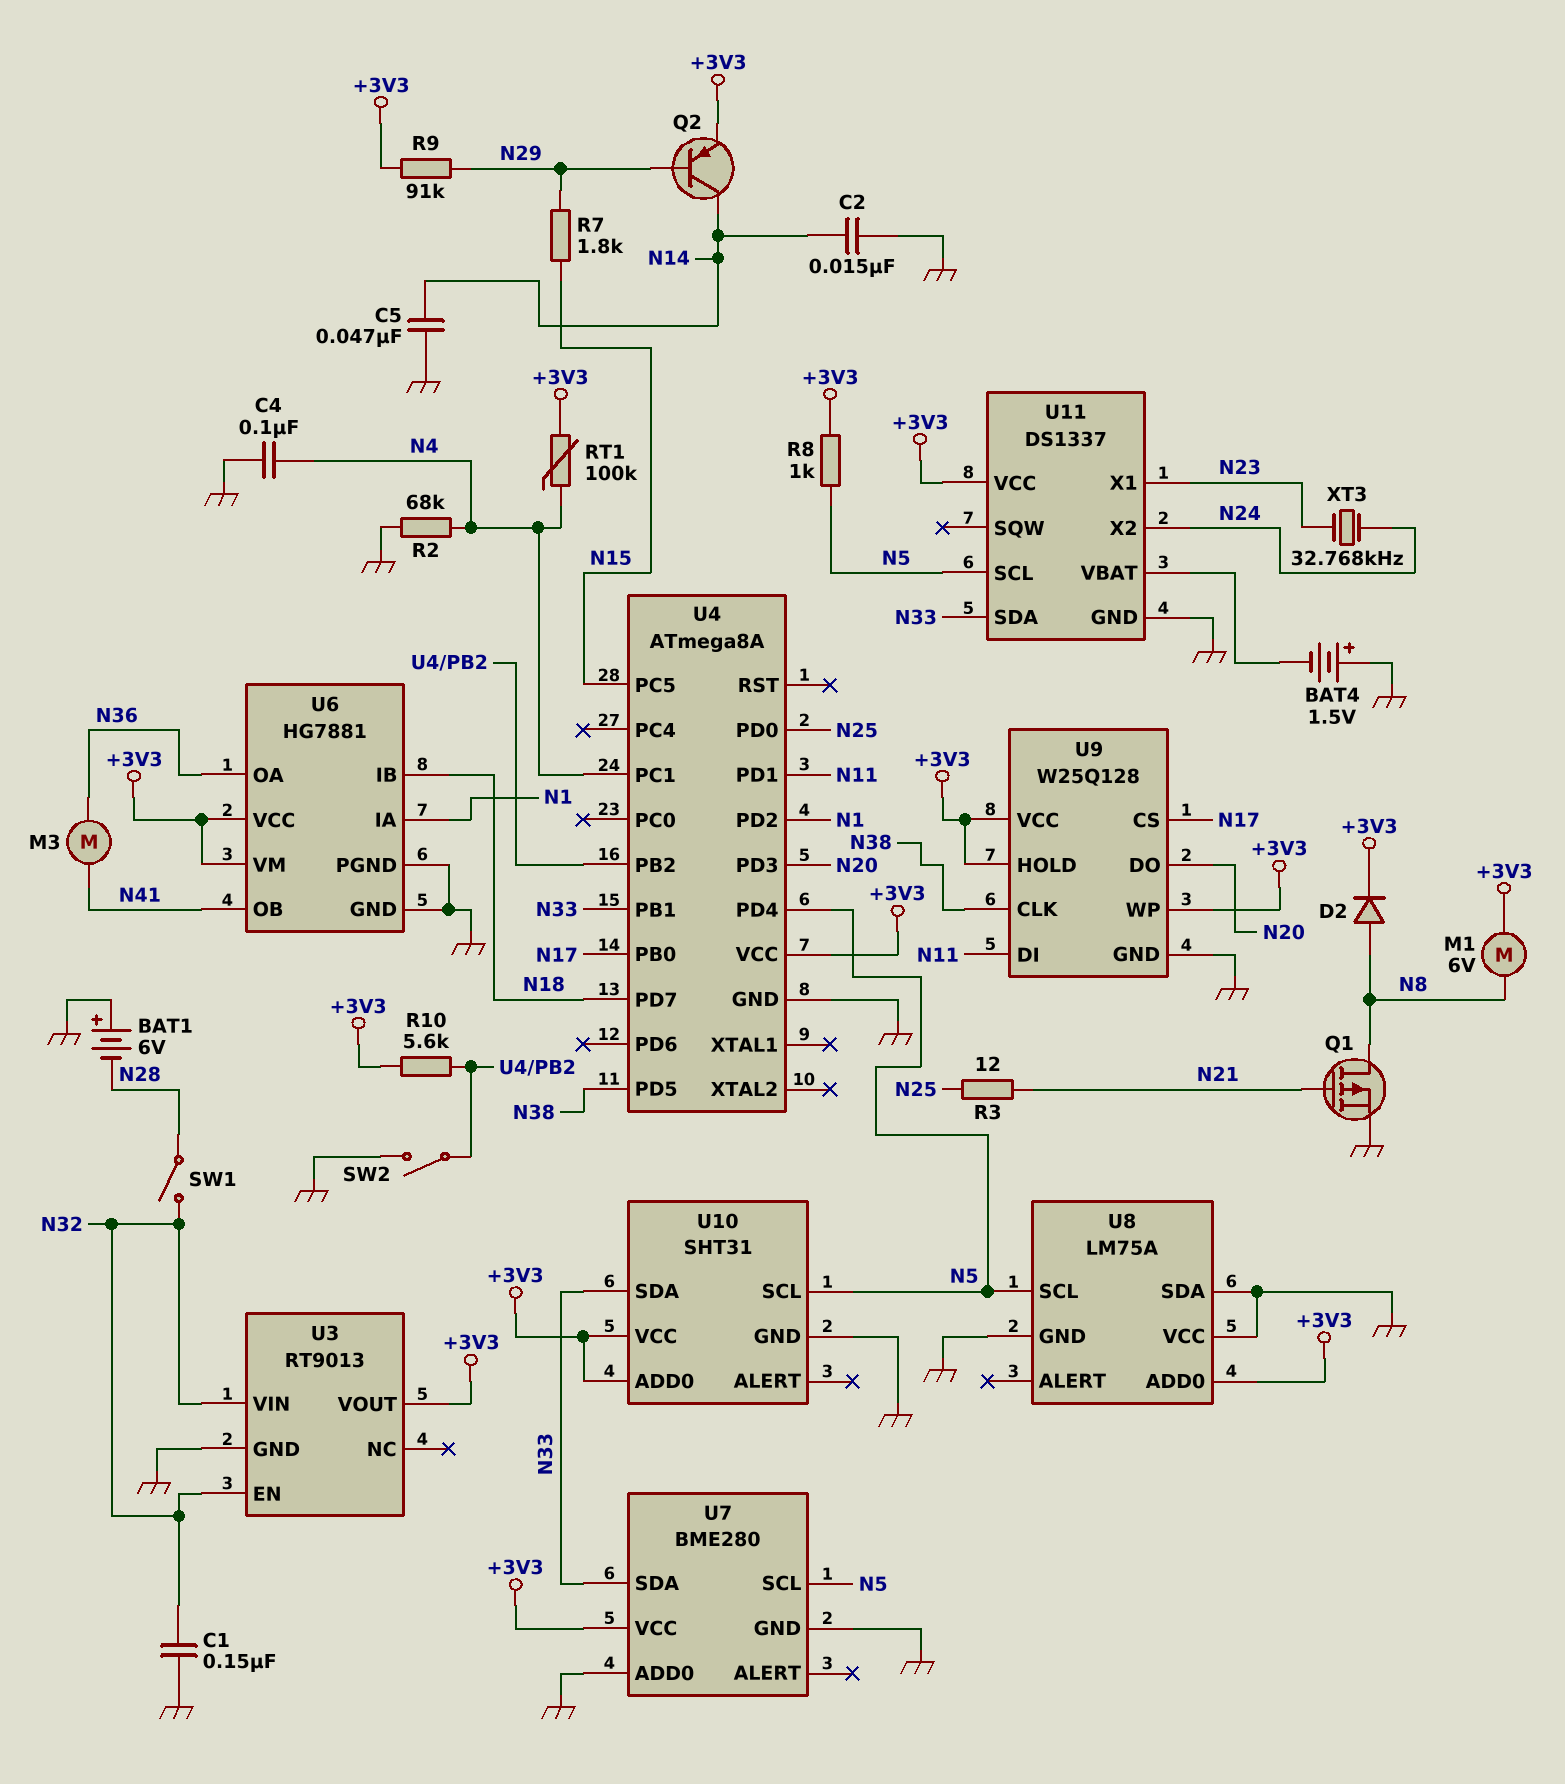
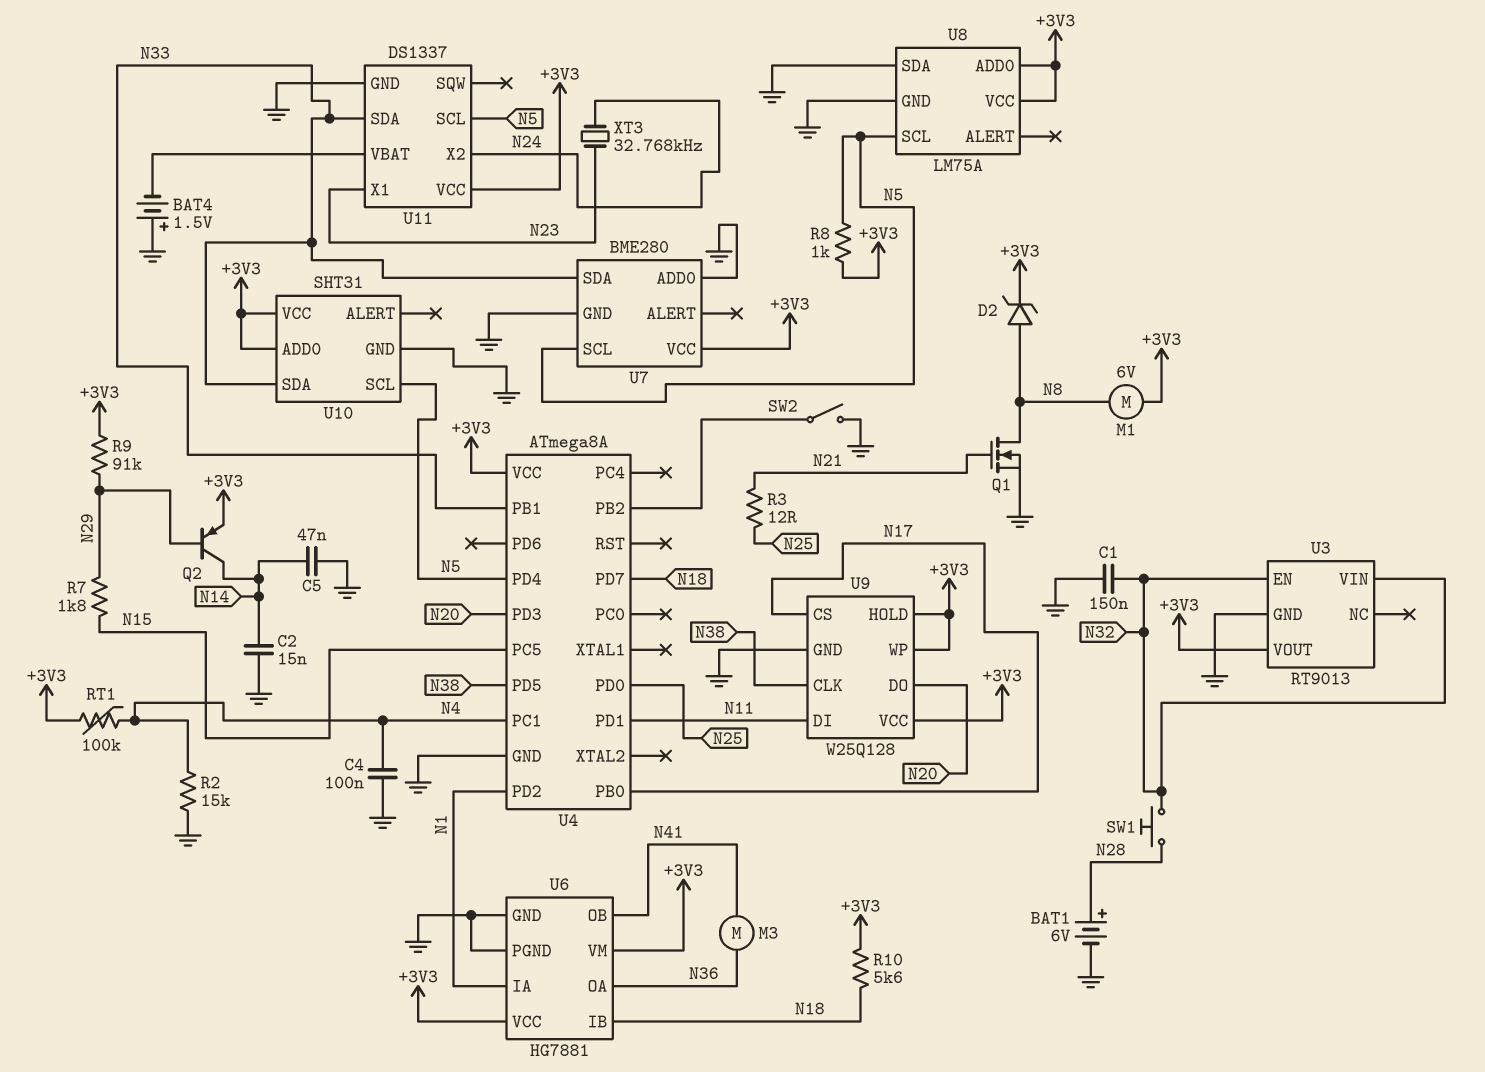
BAT1: 6V (plus GND, minus N28) -> 6V (plus N28, minus GND)
D2: diode (A N8, K +3V3) -> zener (A N8, K +3V3)
Q1: PMOS (G N21, D N8, S GND) -> NMOS (G N21, D N8, S GND)
R2: 68k (GND, N4) -> 15k (GND, N4)
R10: 5.6k (+3V3, U4/PB2) -> 5.6k (+3V3, N18)
SW1: switch (N28, N32) -> button (N28, N32)
U8 pin VCC: GND -> +3V3

